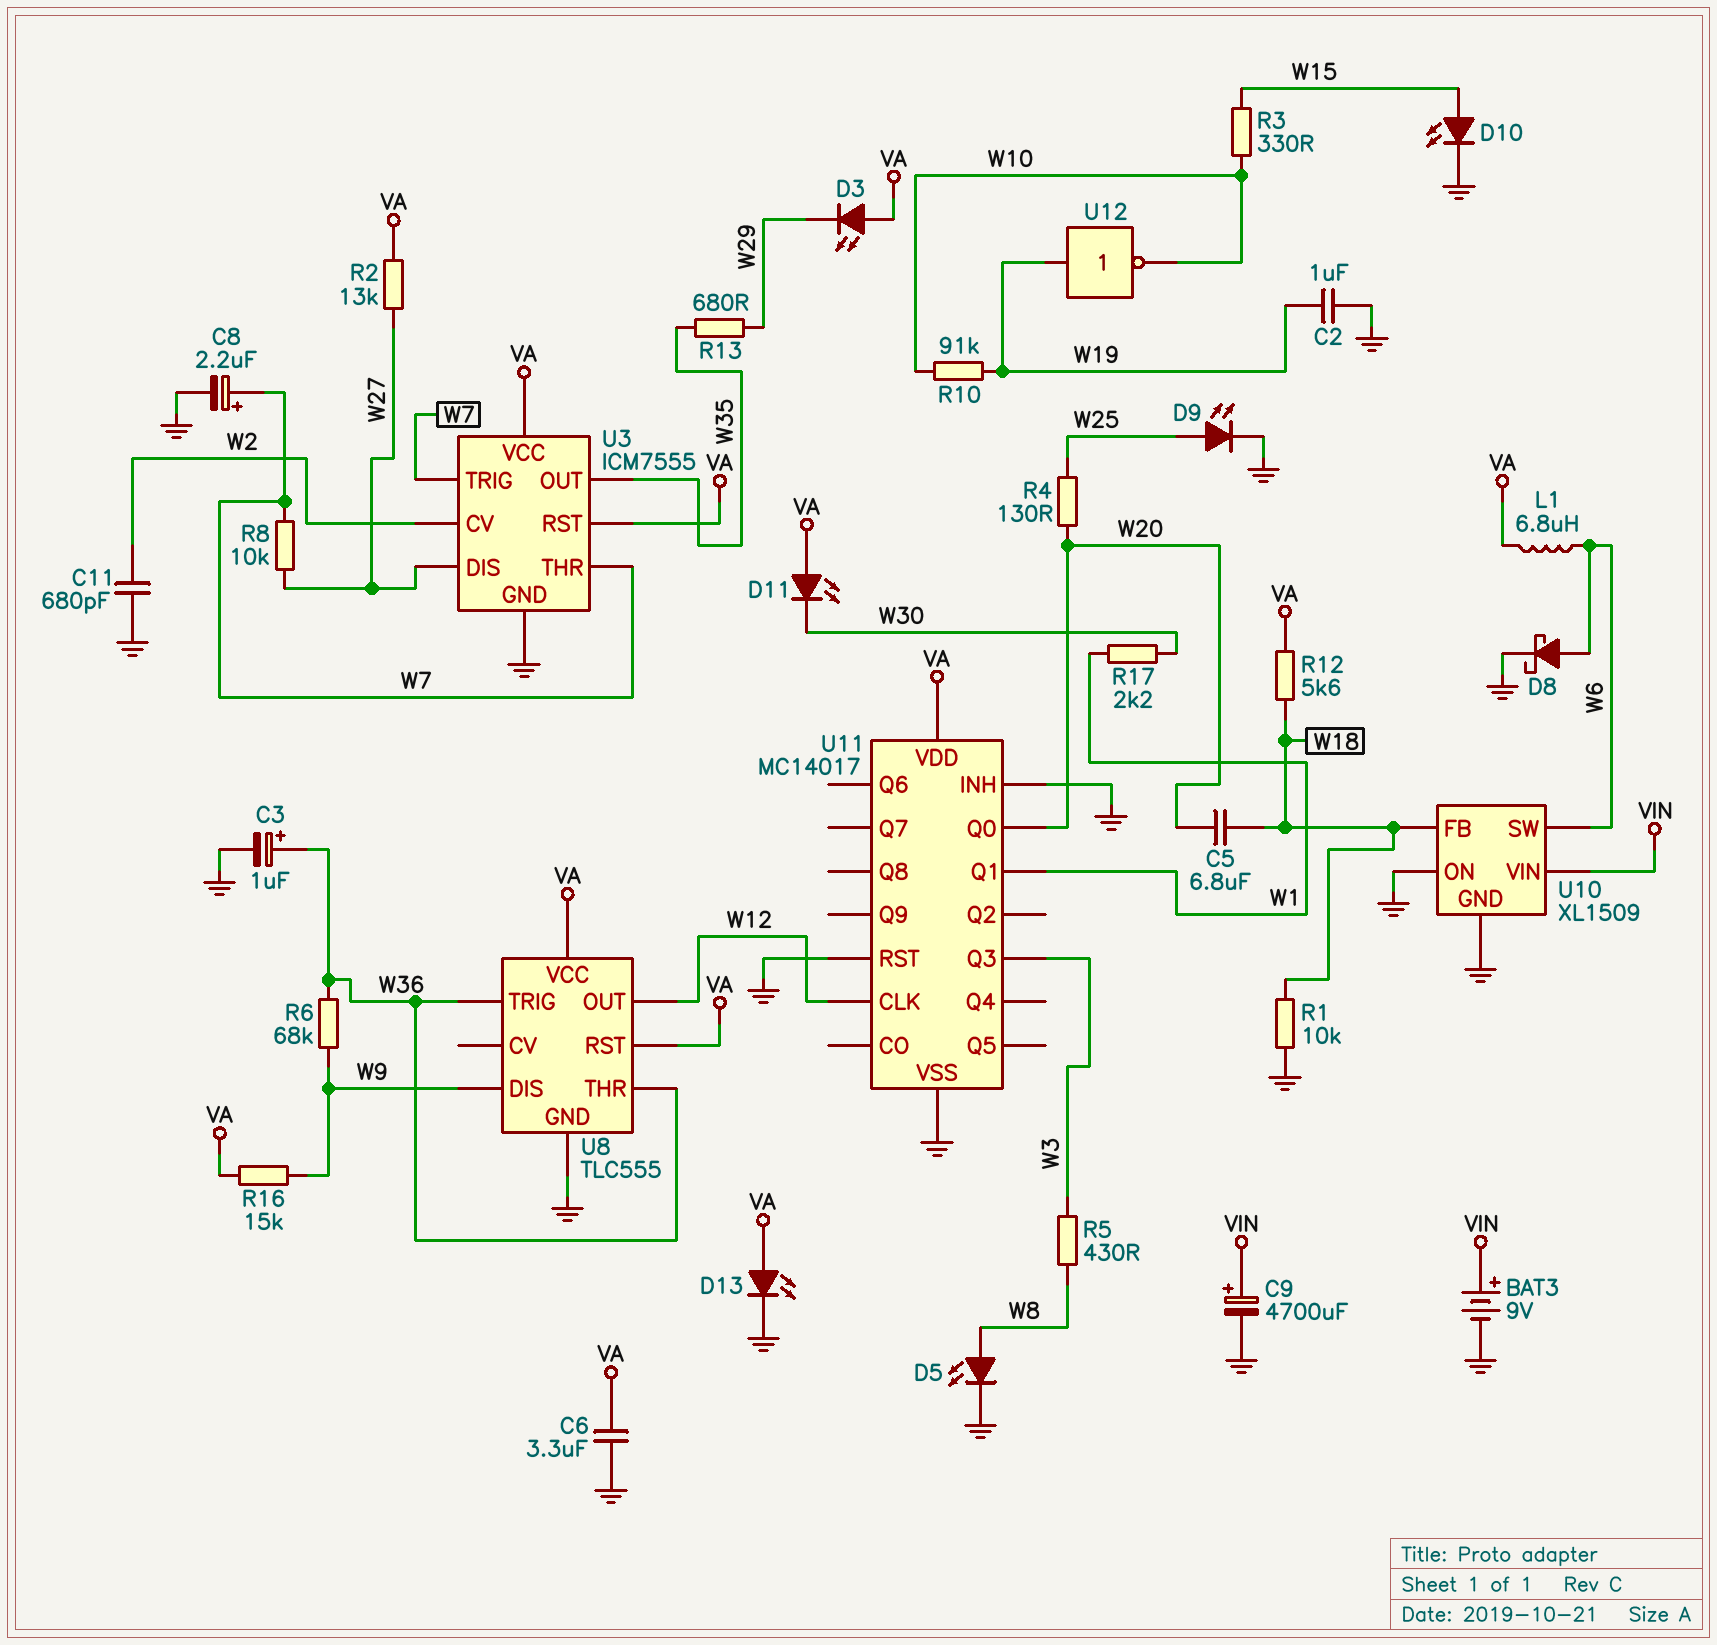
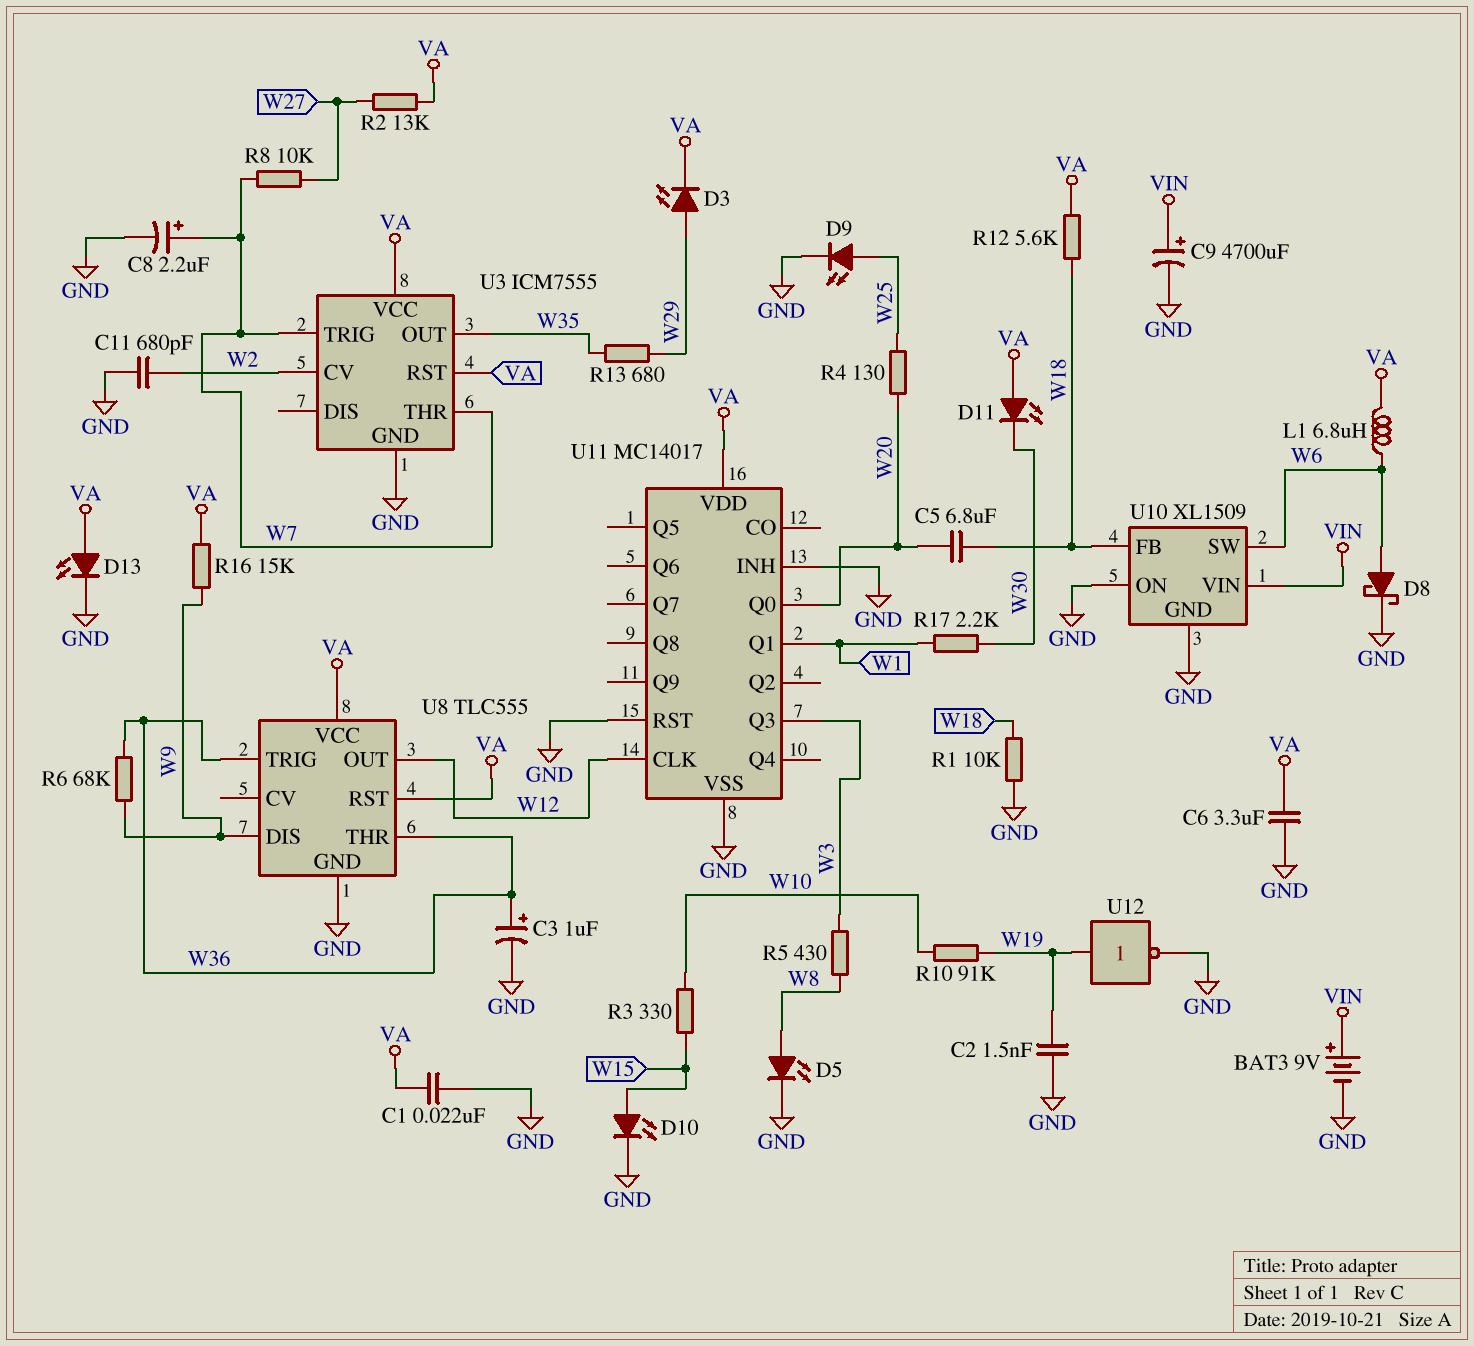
C1: none -> 22nF (GND, VA)
C2: 1uF (GND, W19) -> 1.5nF (GND, W19)
D3: LED (A VA, K W29) -> LED (A W29, K VA)
U3 pin DIS: W27 -> none
U12: NOT (in W19, out W10) -> NOT (in W19, out GND)

